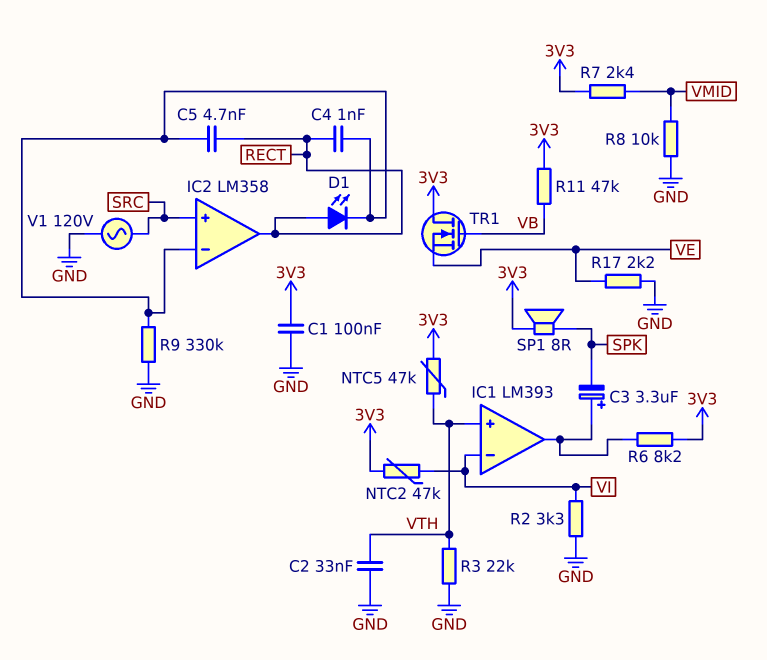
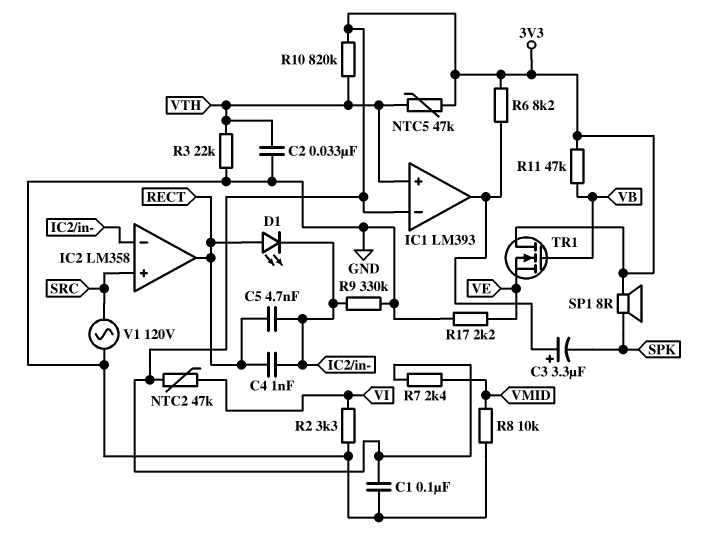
IC1 pin in-: VI -> 3V3
R10: none -> 820k (3V3, VTH)

